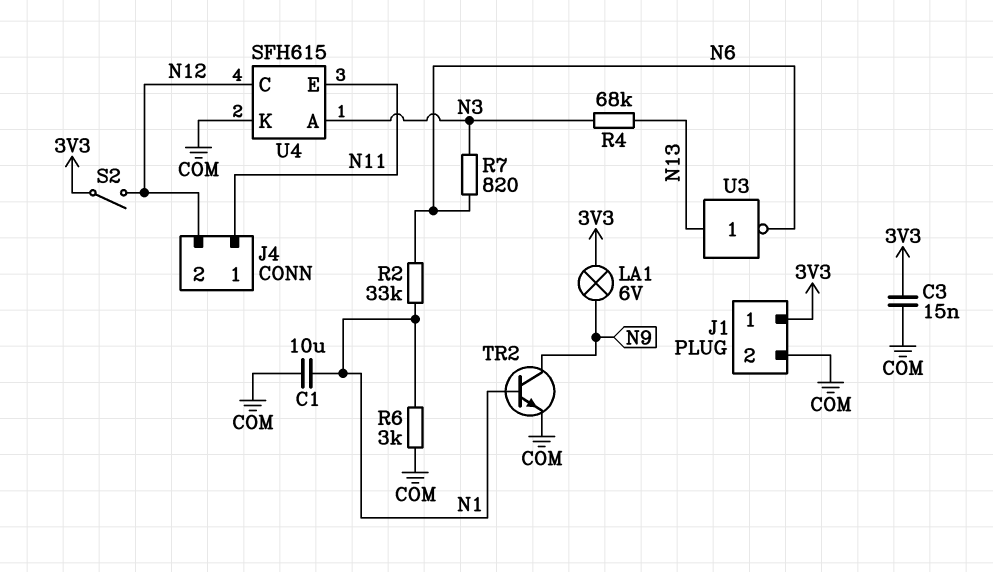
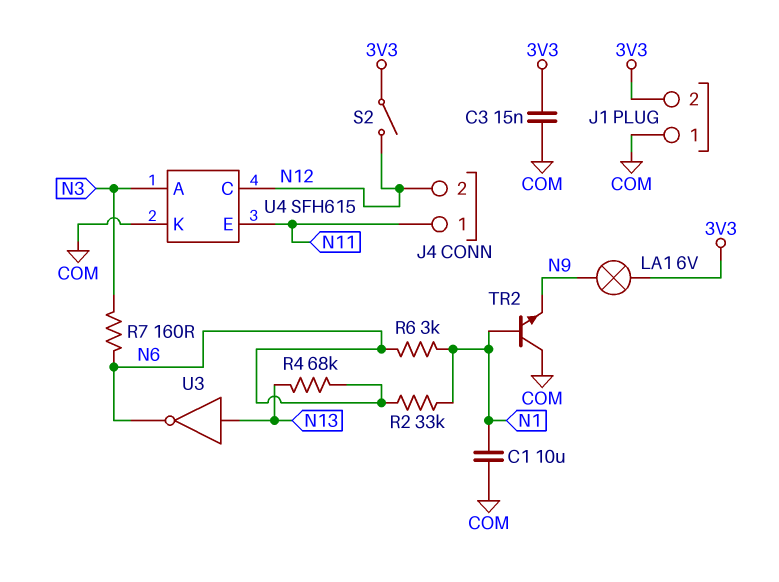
J1 pin 1: 3V3 -> COM
J1 pin 2: COM -> 3V3
R4: 68k (N3, N13) -> 68k (N6, N13)
R6: 3k (COM, N1) -> 3k (N1, N6)
R7: 820 (N3, N6) -> 160 (N3, N6)
TR2: NPN (B N1, C N9, E COM) -> NPN (B N1, C COM, E N9)

